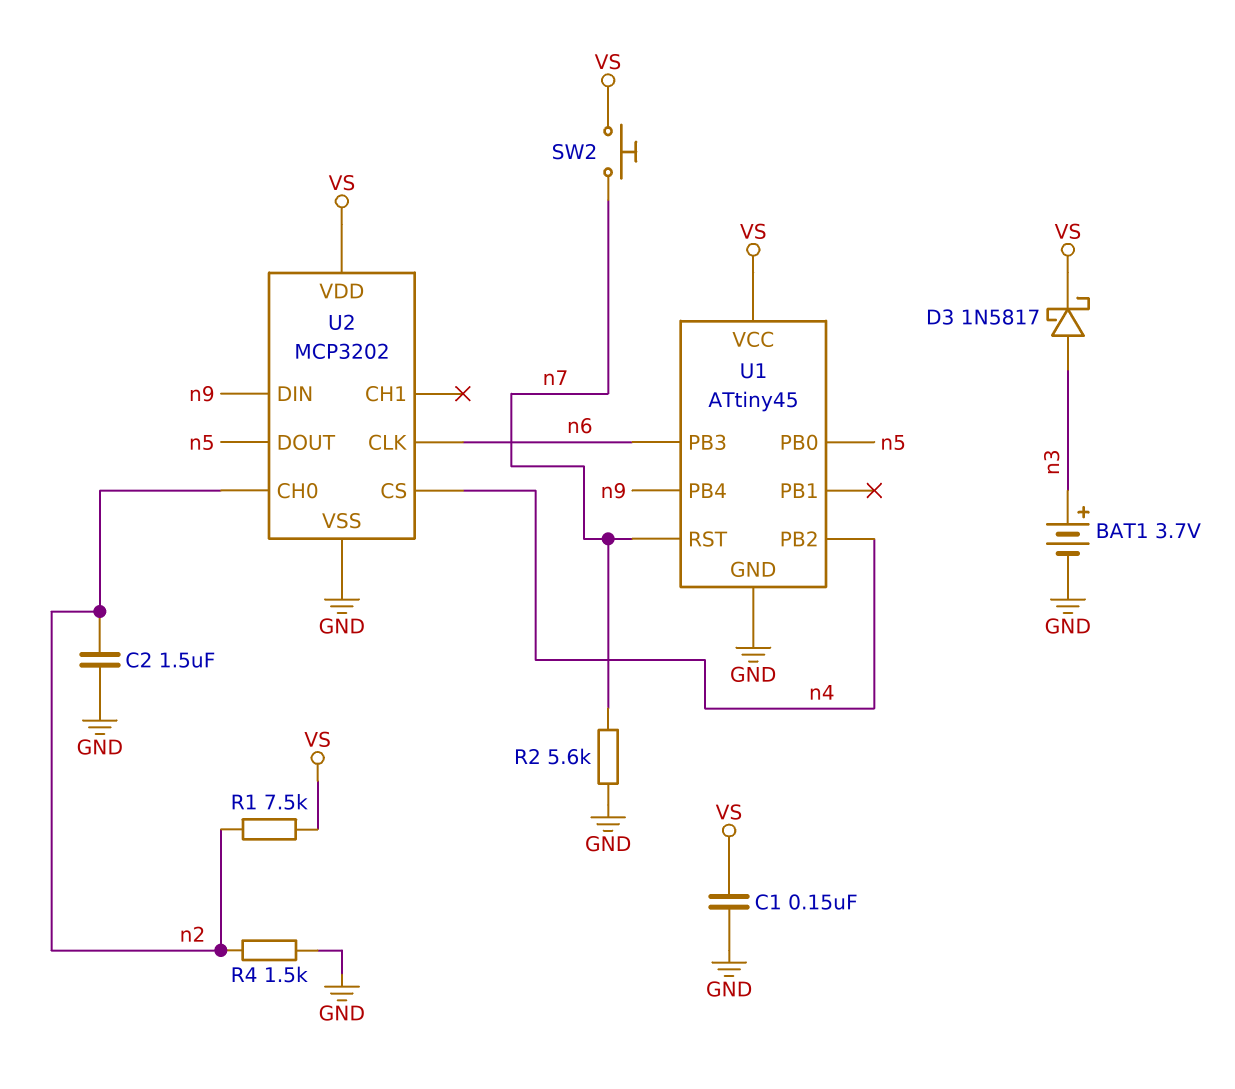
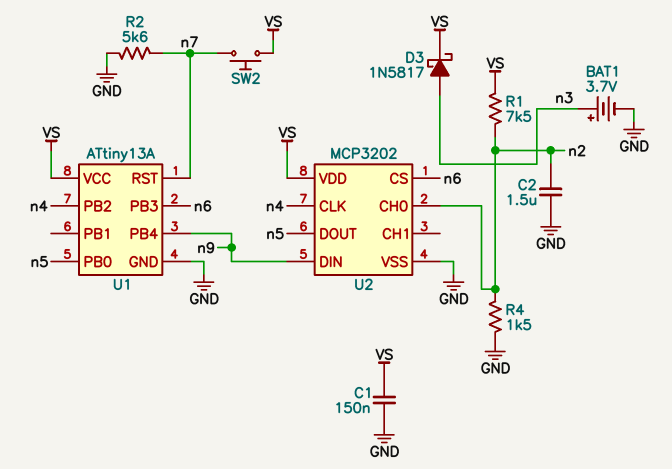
U1: ATtiny45 -> ATtiny13A
U2 pin CLK: n6 -> n4
U2 pin CS: n4 -> n6

